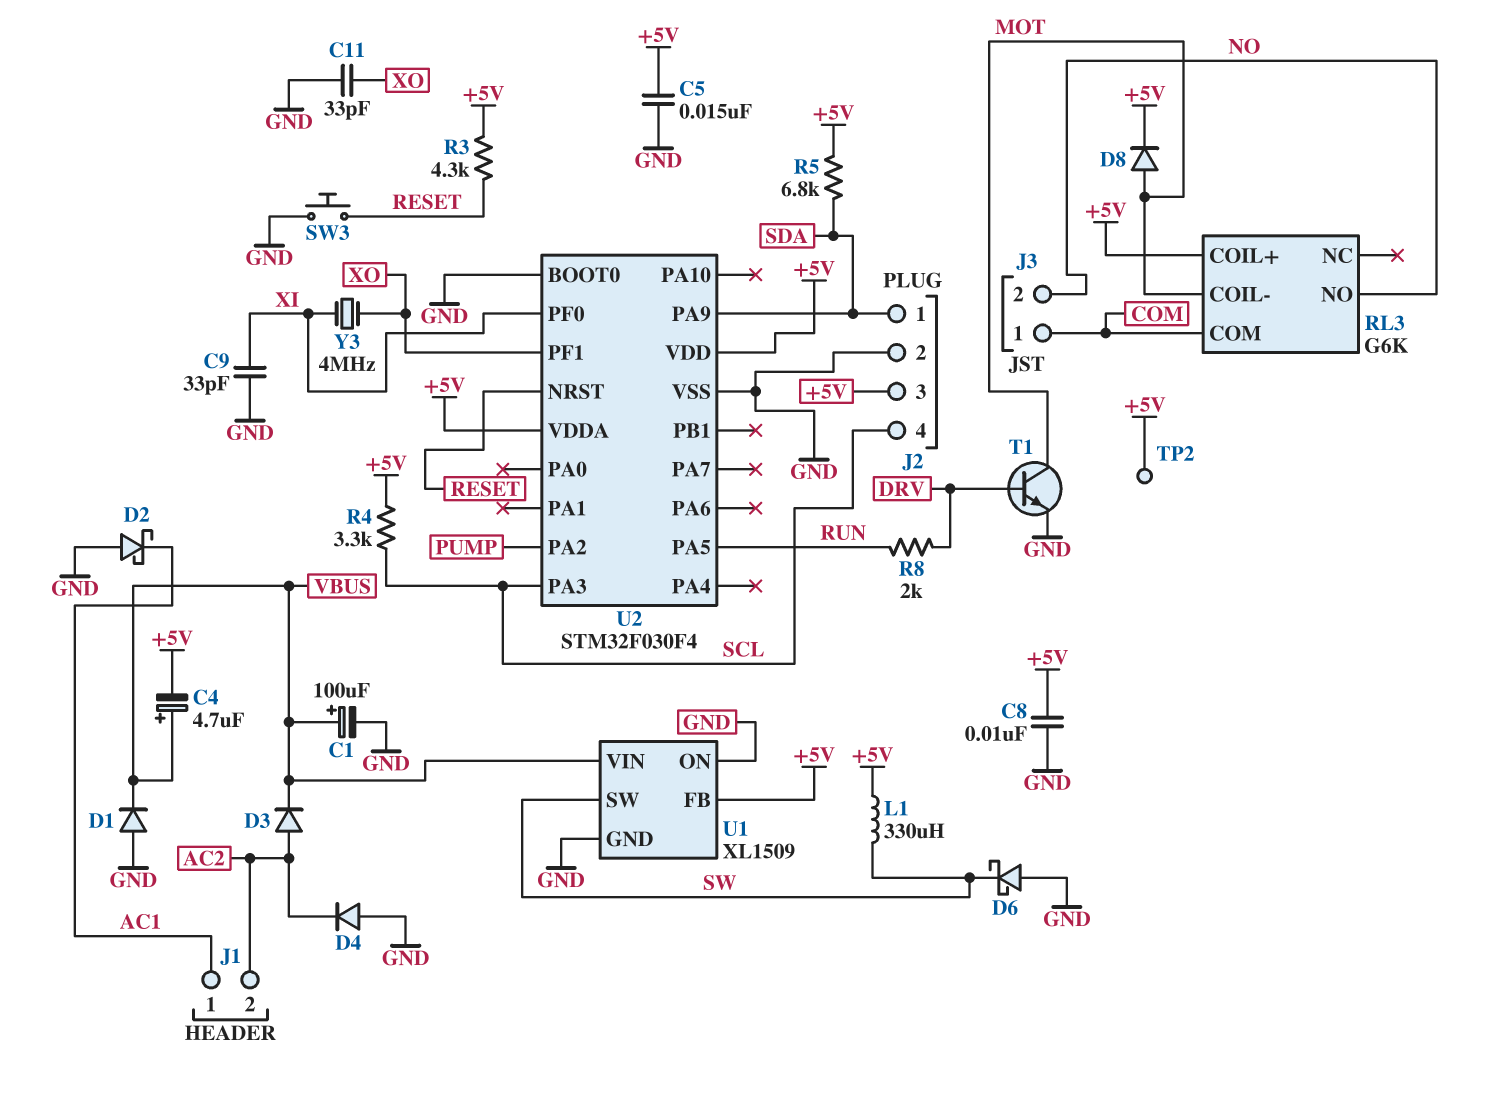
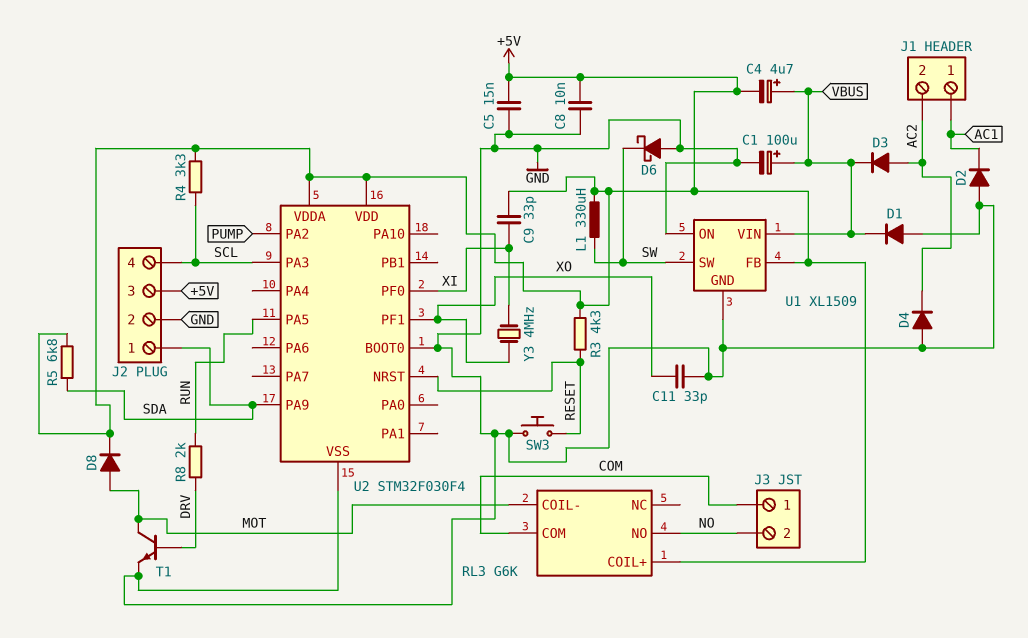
C9: 33pF (GND, XI) -> 33pF (+5V, XI)
D2: schottky (A GND, K AC1) -> diode (A GND, K AC1)
TP2: test point (+5V) -> none

